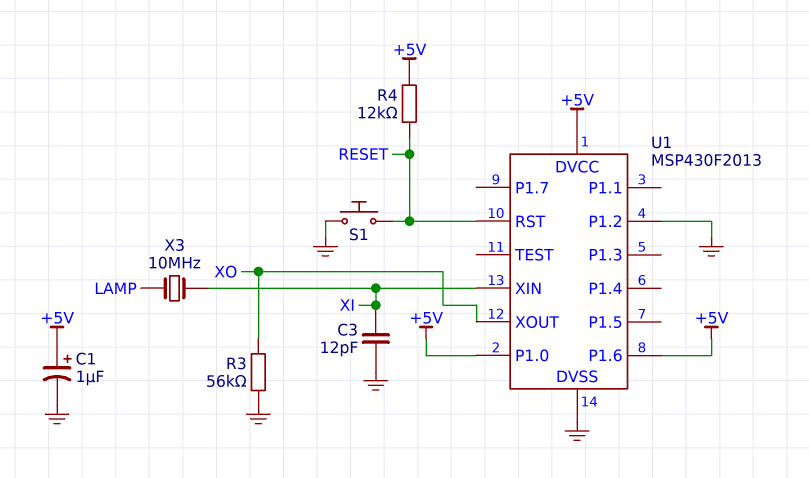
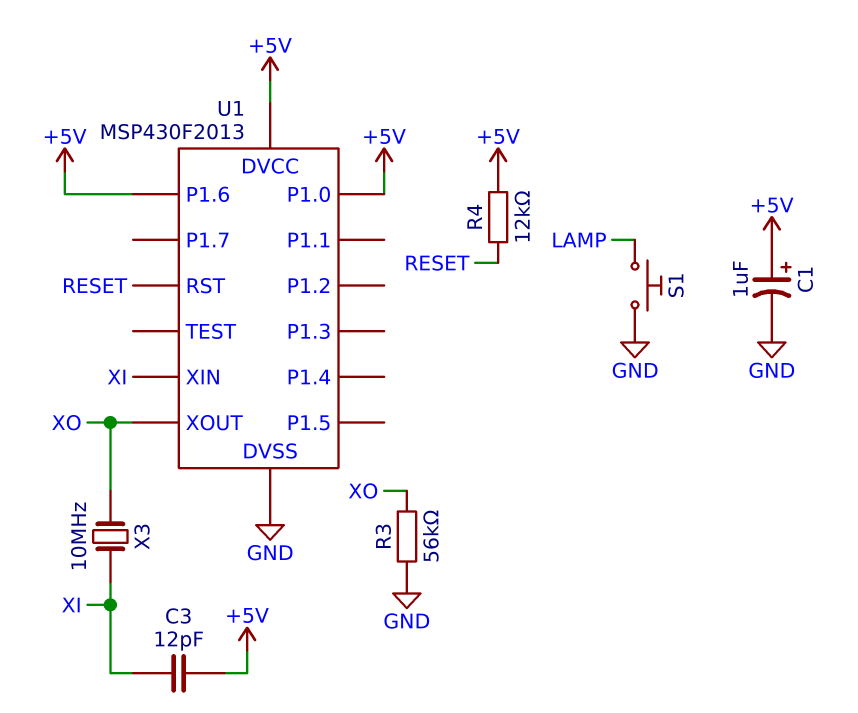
C3: 12pF (GND, XI) -> 12pF (+5V, XI)
S1: button (GND, RESET) -> button (GND, LAMP)
U1 pin P1.2: GND -> none
X3: 10MHz (LAMP, XI) -> 10MHz (XI, XO)

